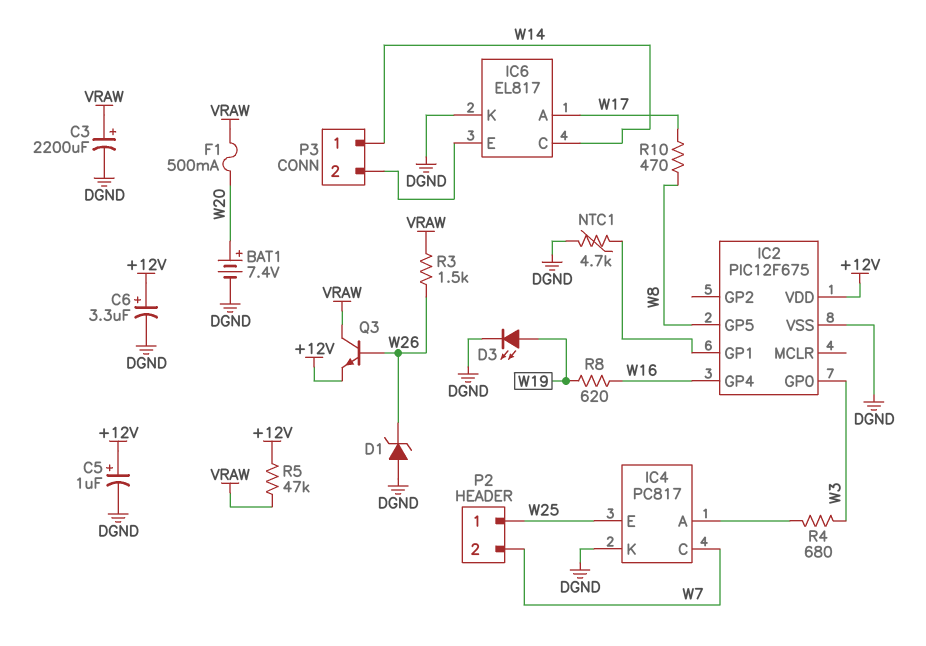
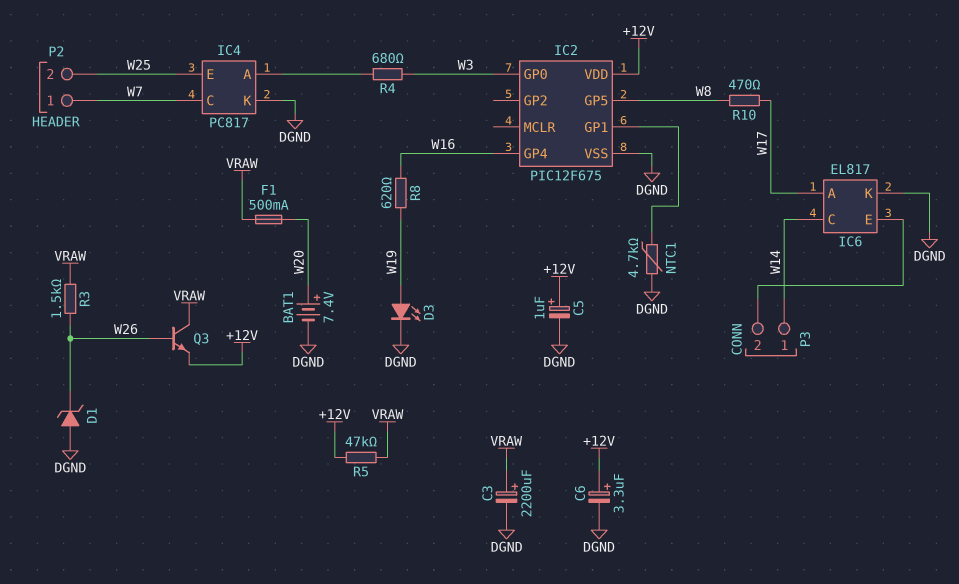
P2 pin 1: W25 -> W7
P2 pin 2: W7 -> W25

